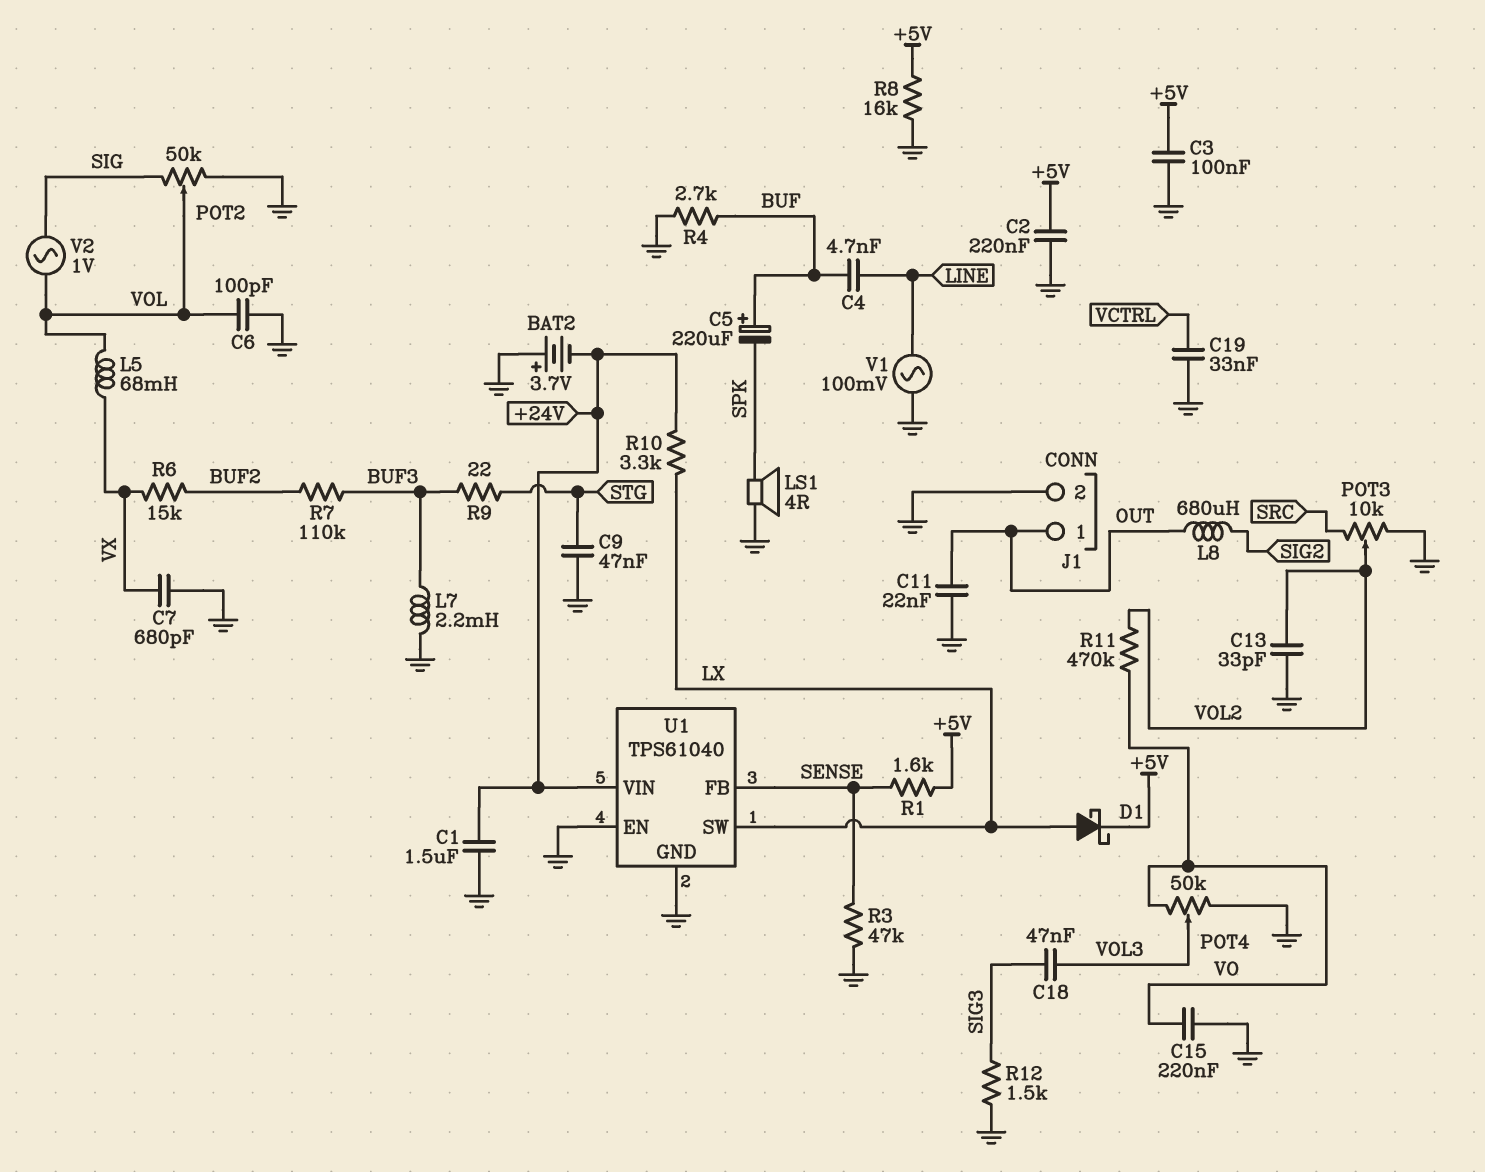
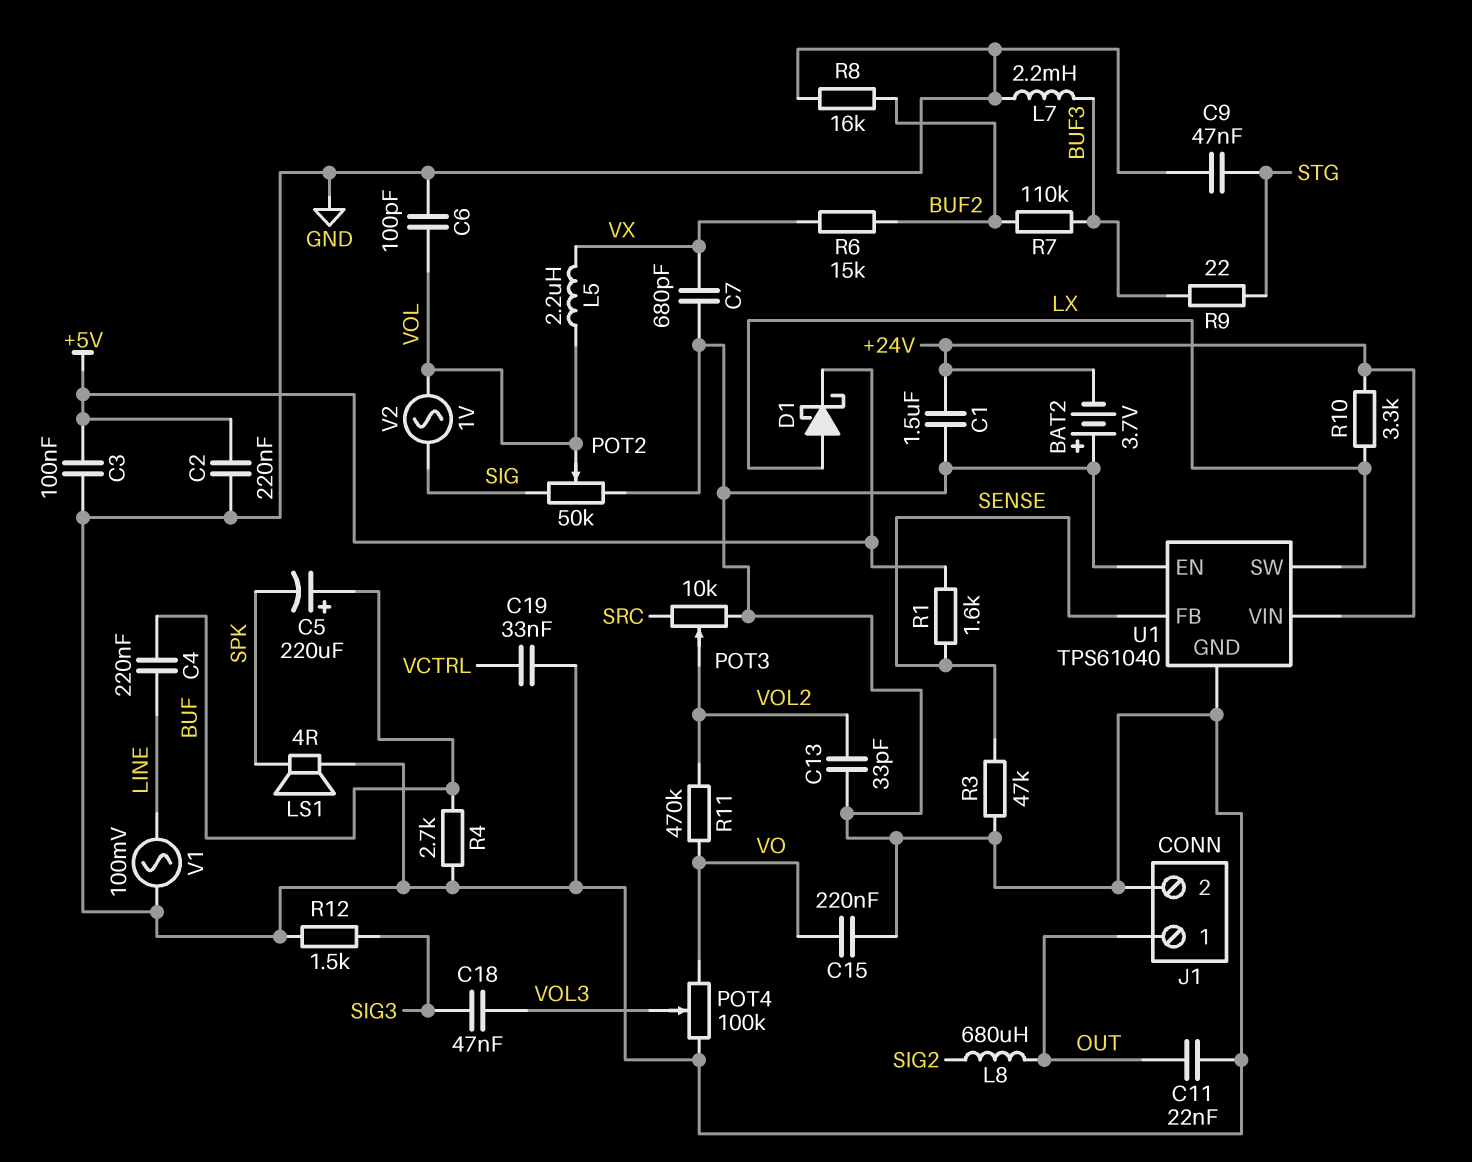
C4: 4.7nF (BUF, LINE) -> 220nF (BUF, LINE)
L5: 68mH (VOL, VX) -> 2.2uH (VOL, VX)
POT4: 50k (GND, VO, wiper VOL3) -> 100k (GND, VO, wiper VOL3)
R8: 16k (+5V, GND) -> 16k (BUF2, GND)

